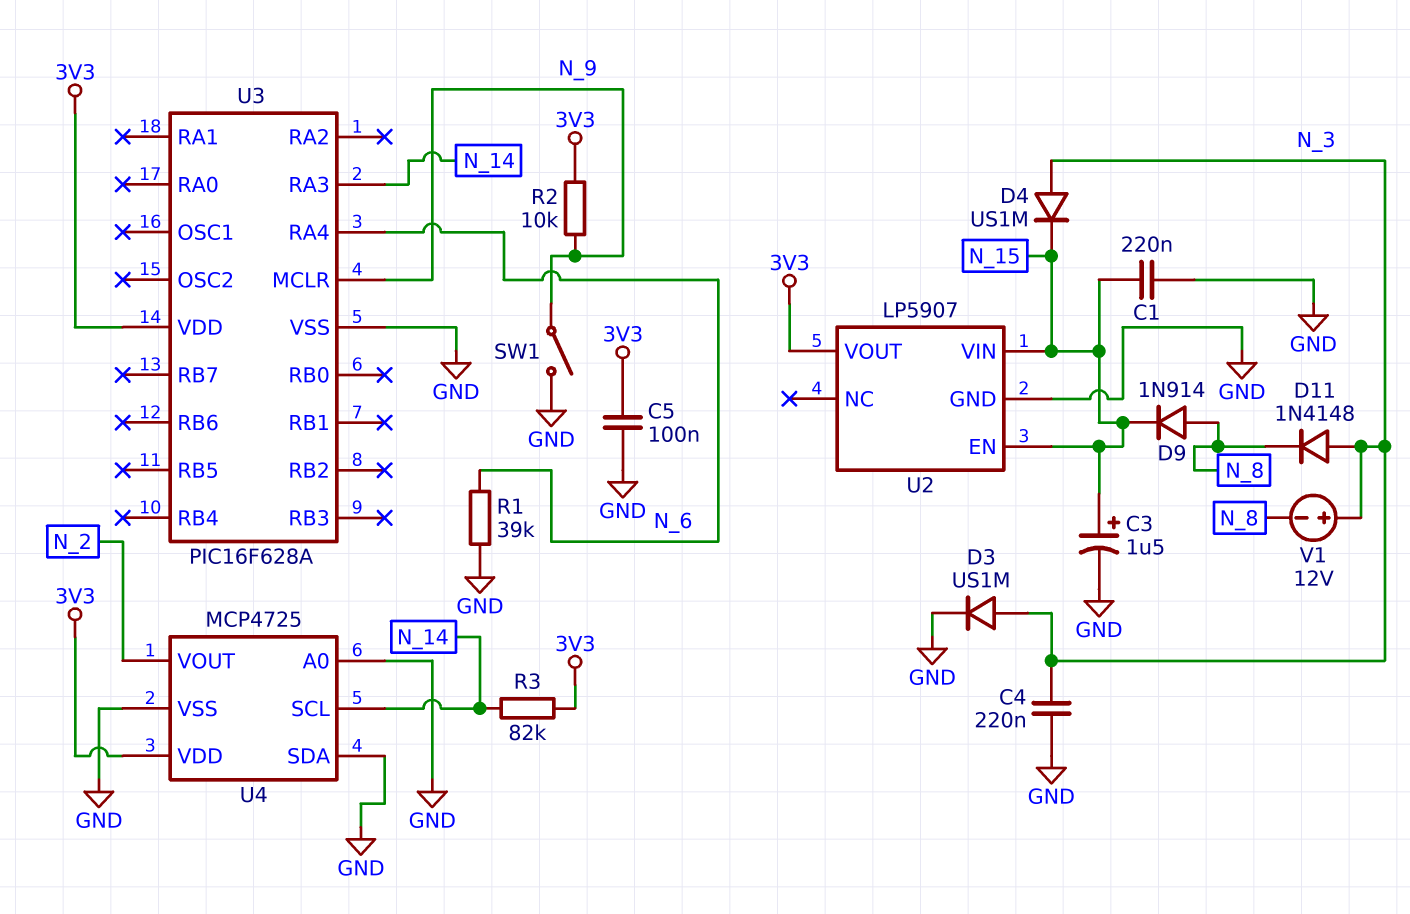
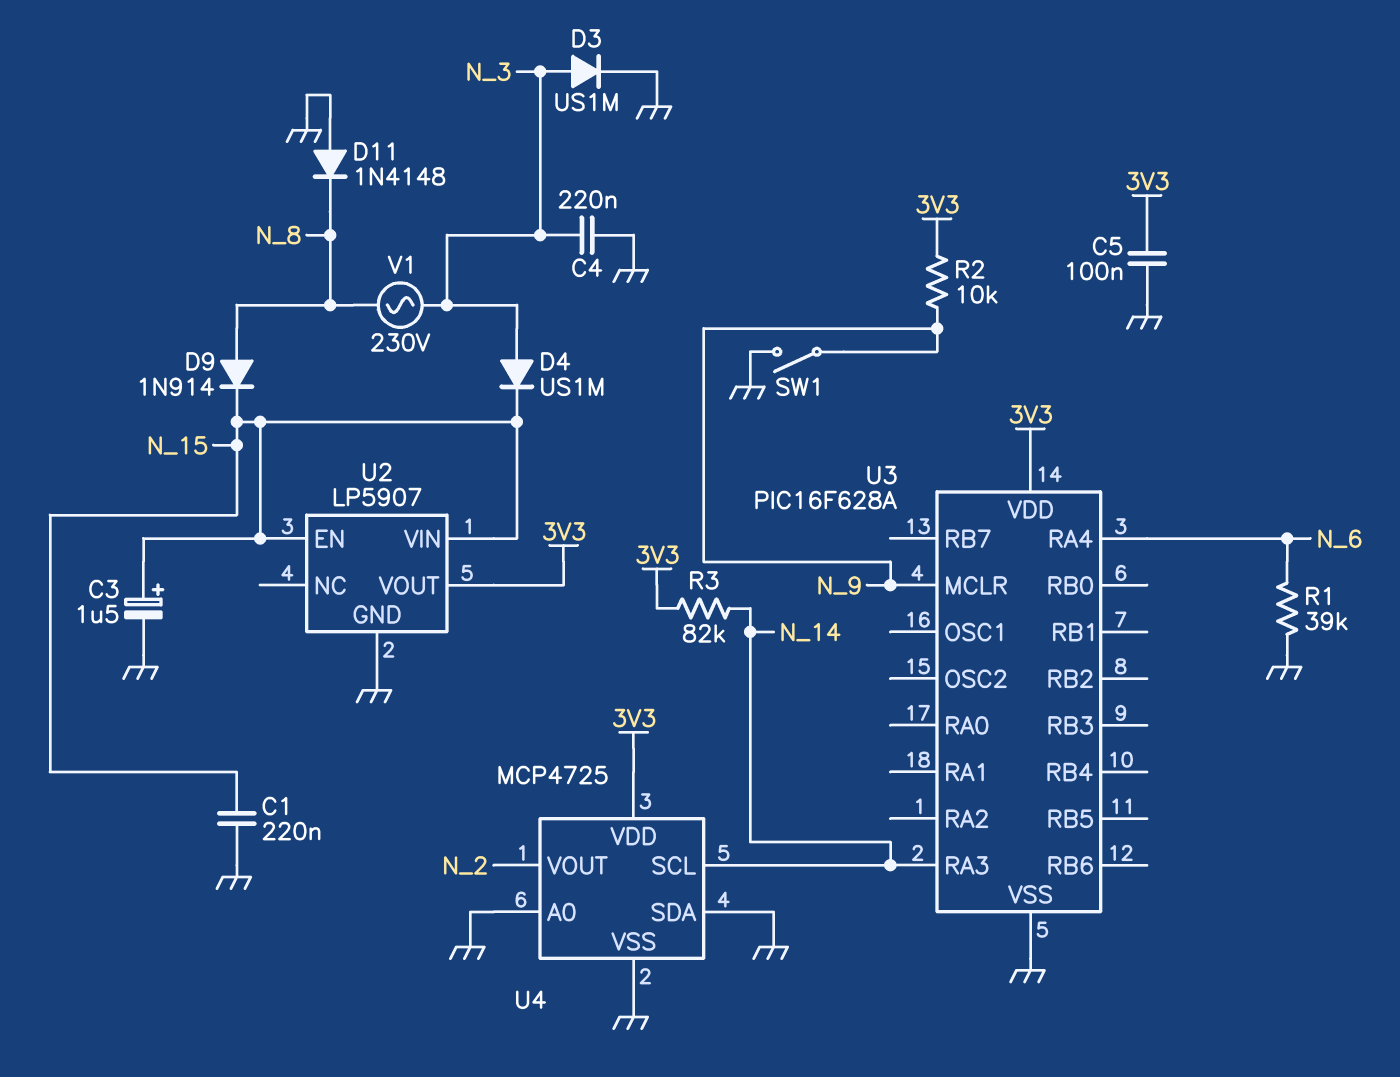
D11: diode 1N4148 (A N_3, K N_8) -> diode 1N4148 (A GND, K N_8)
V1: 12V (plus N_3, minus N_8) -> AC 230V (N_3, N_8)

